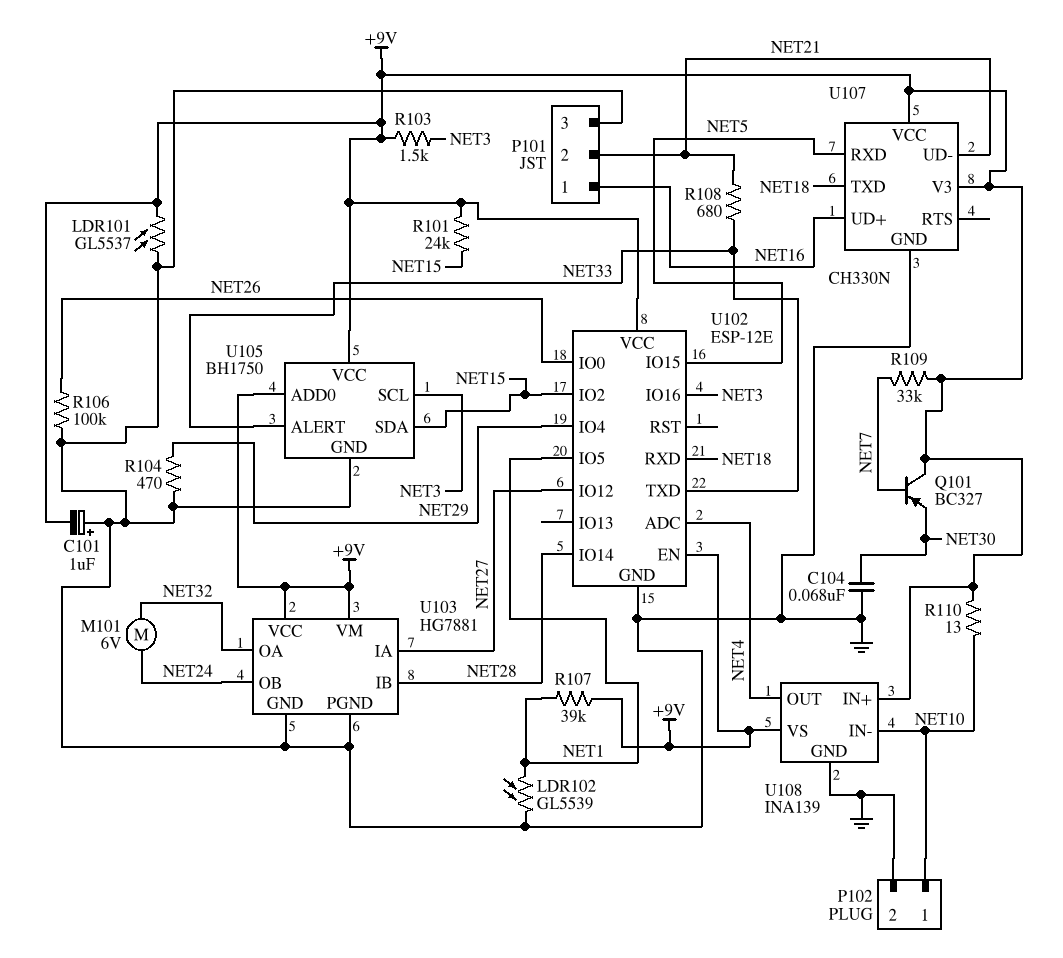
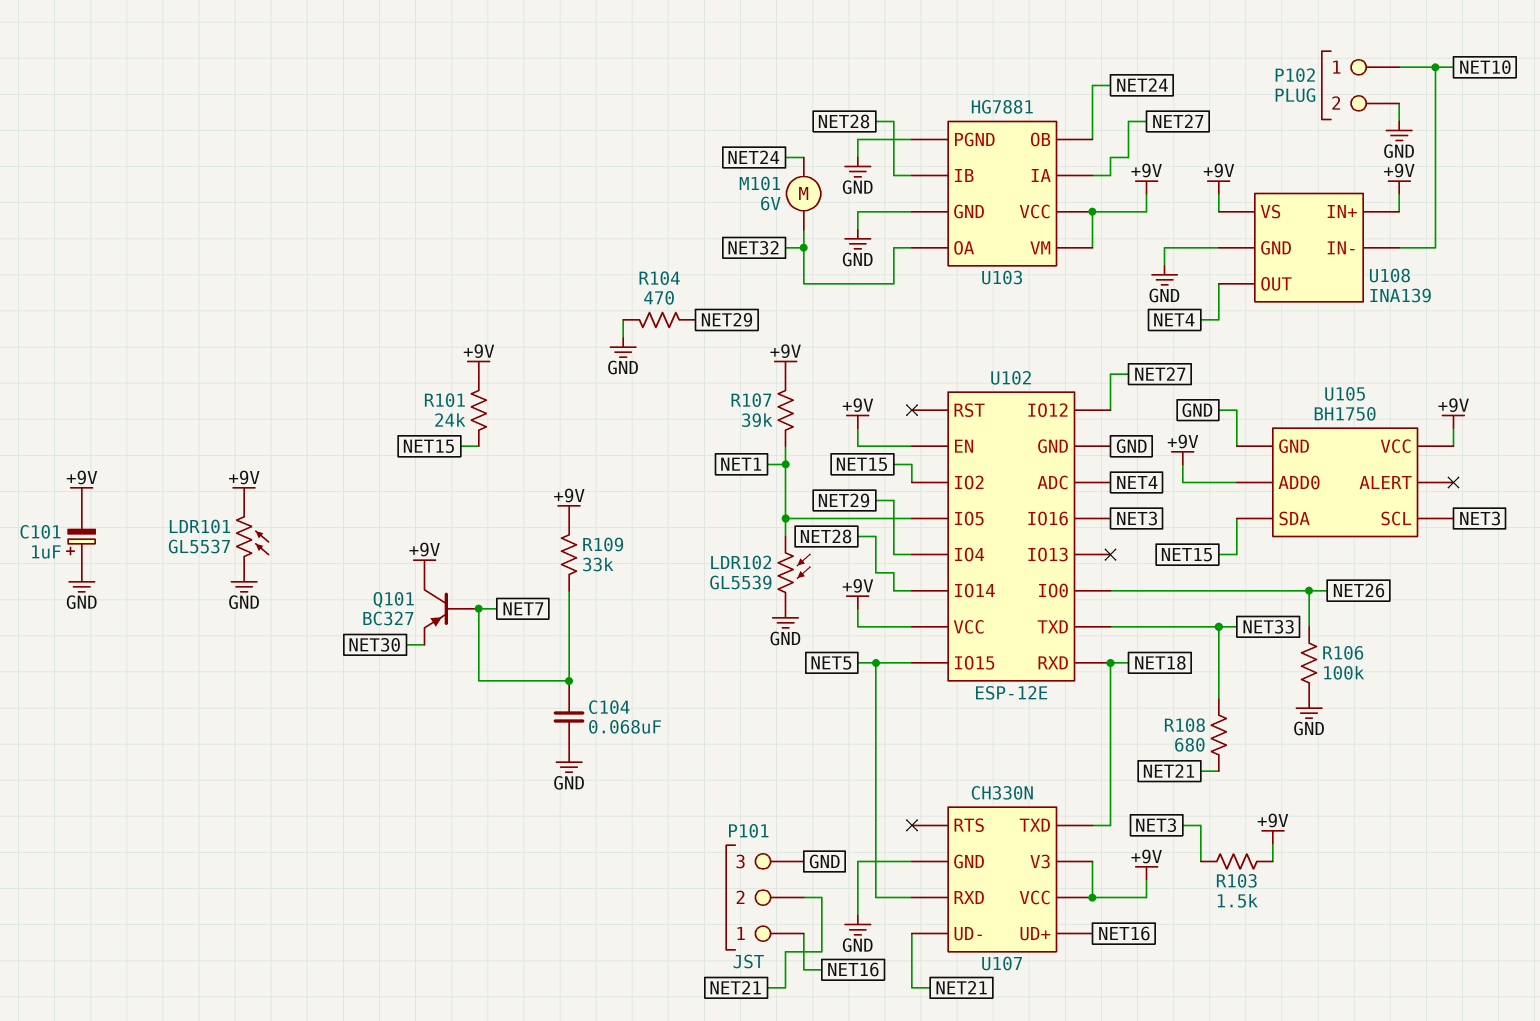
C104: 68nF (GND, NET30) -> 68nF (GND, NET7)
R110: 13 (+9V, NET10) -> none
U105 pin ALERT: NET33 -> none

